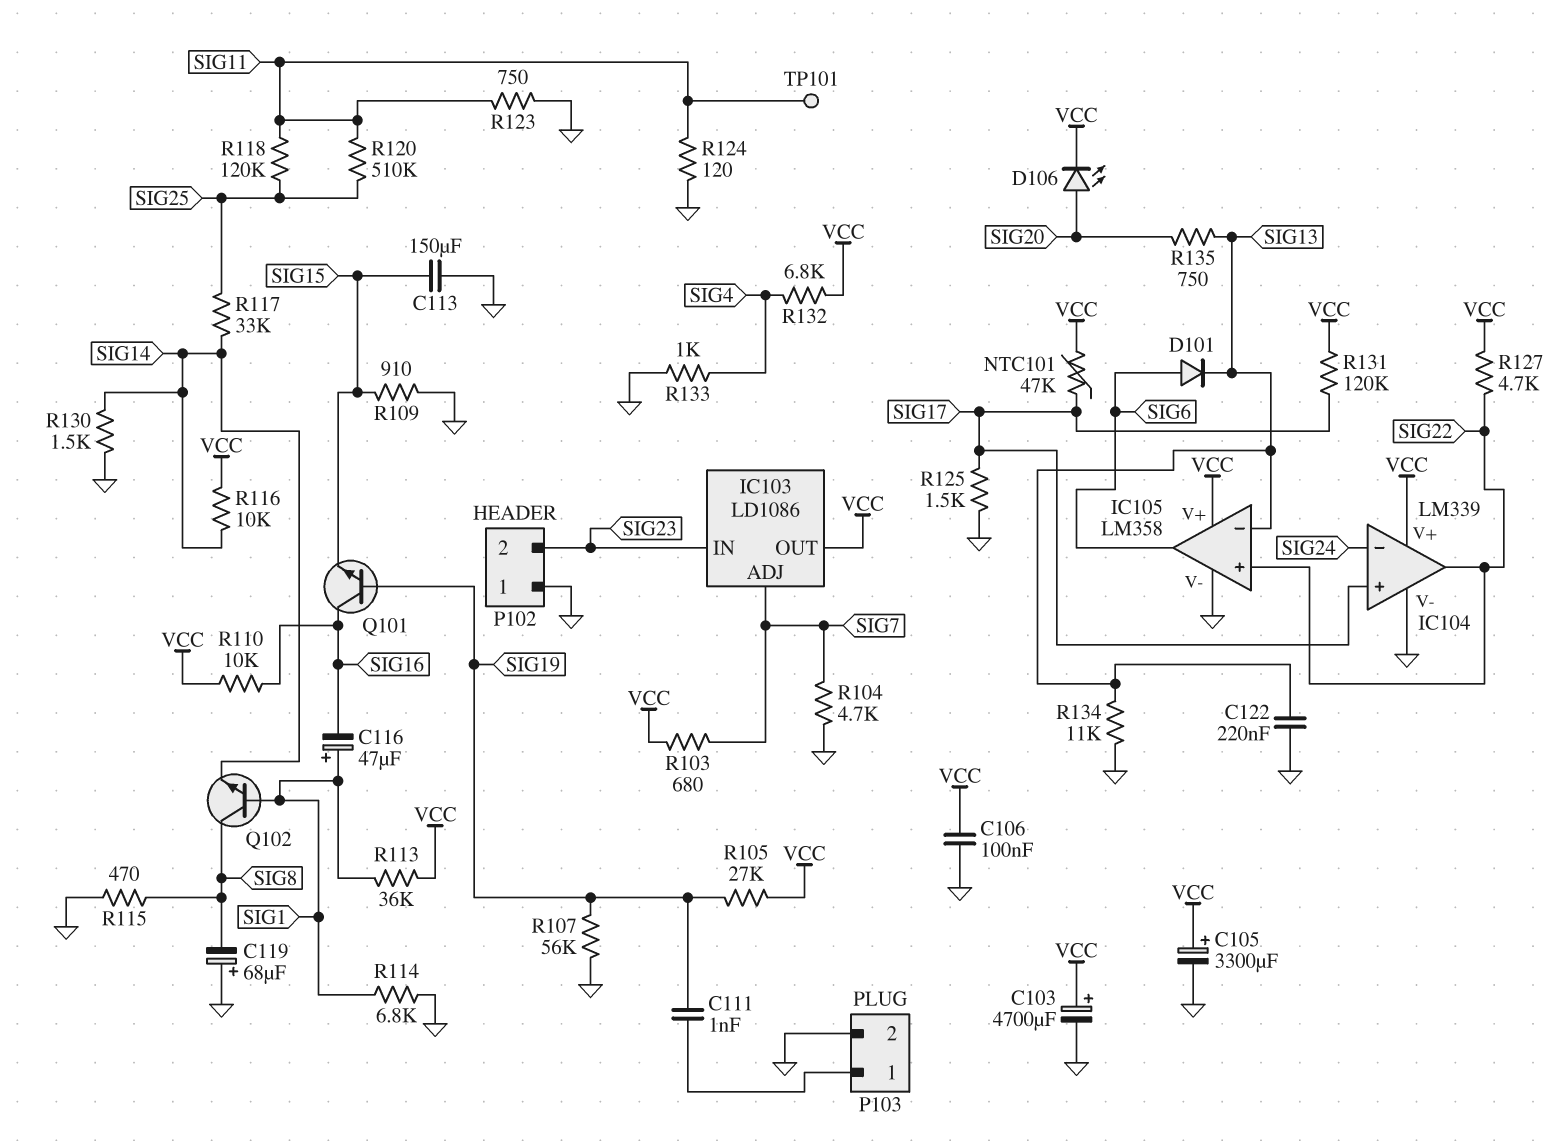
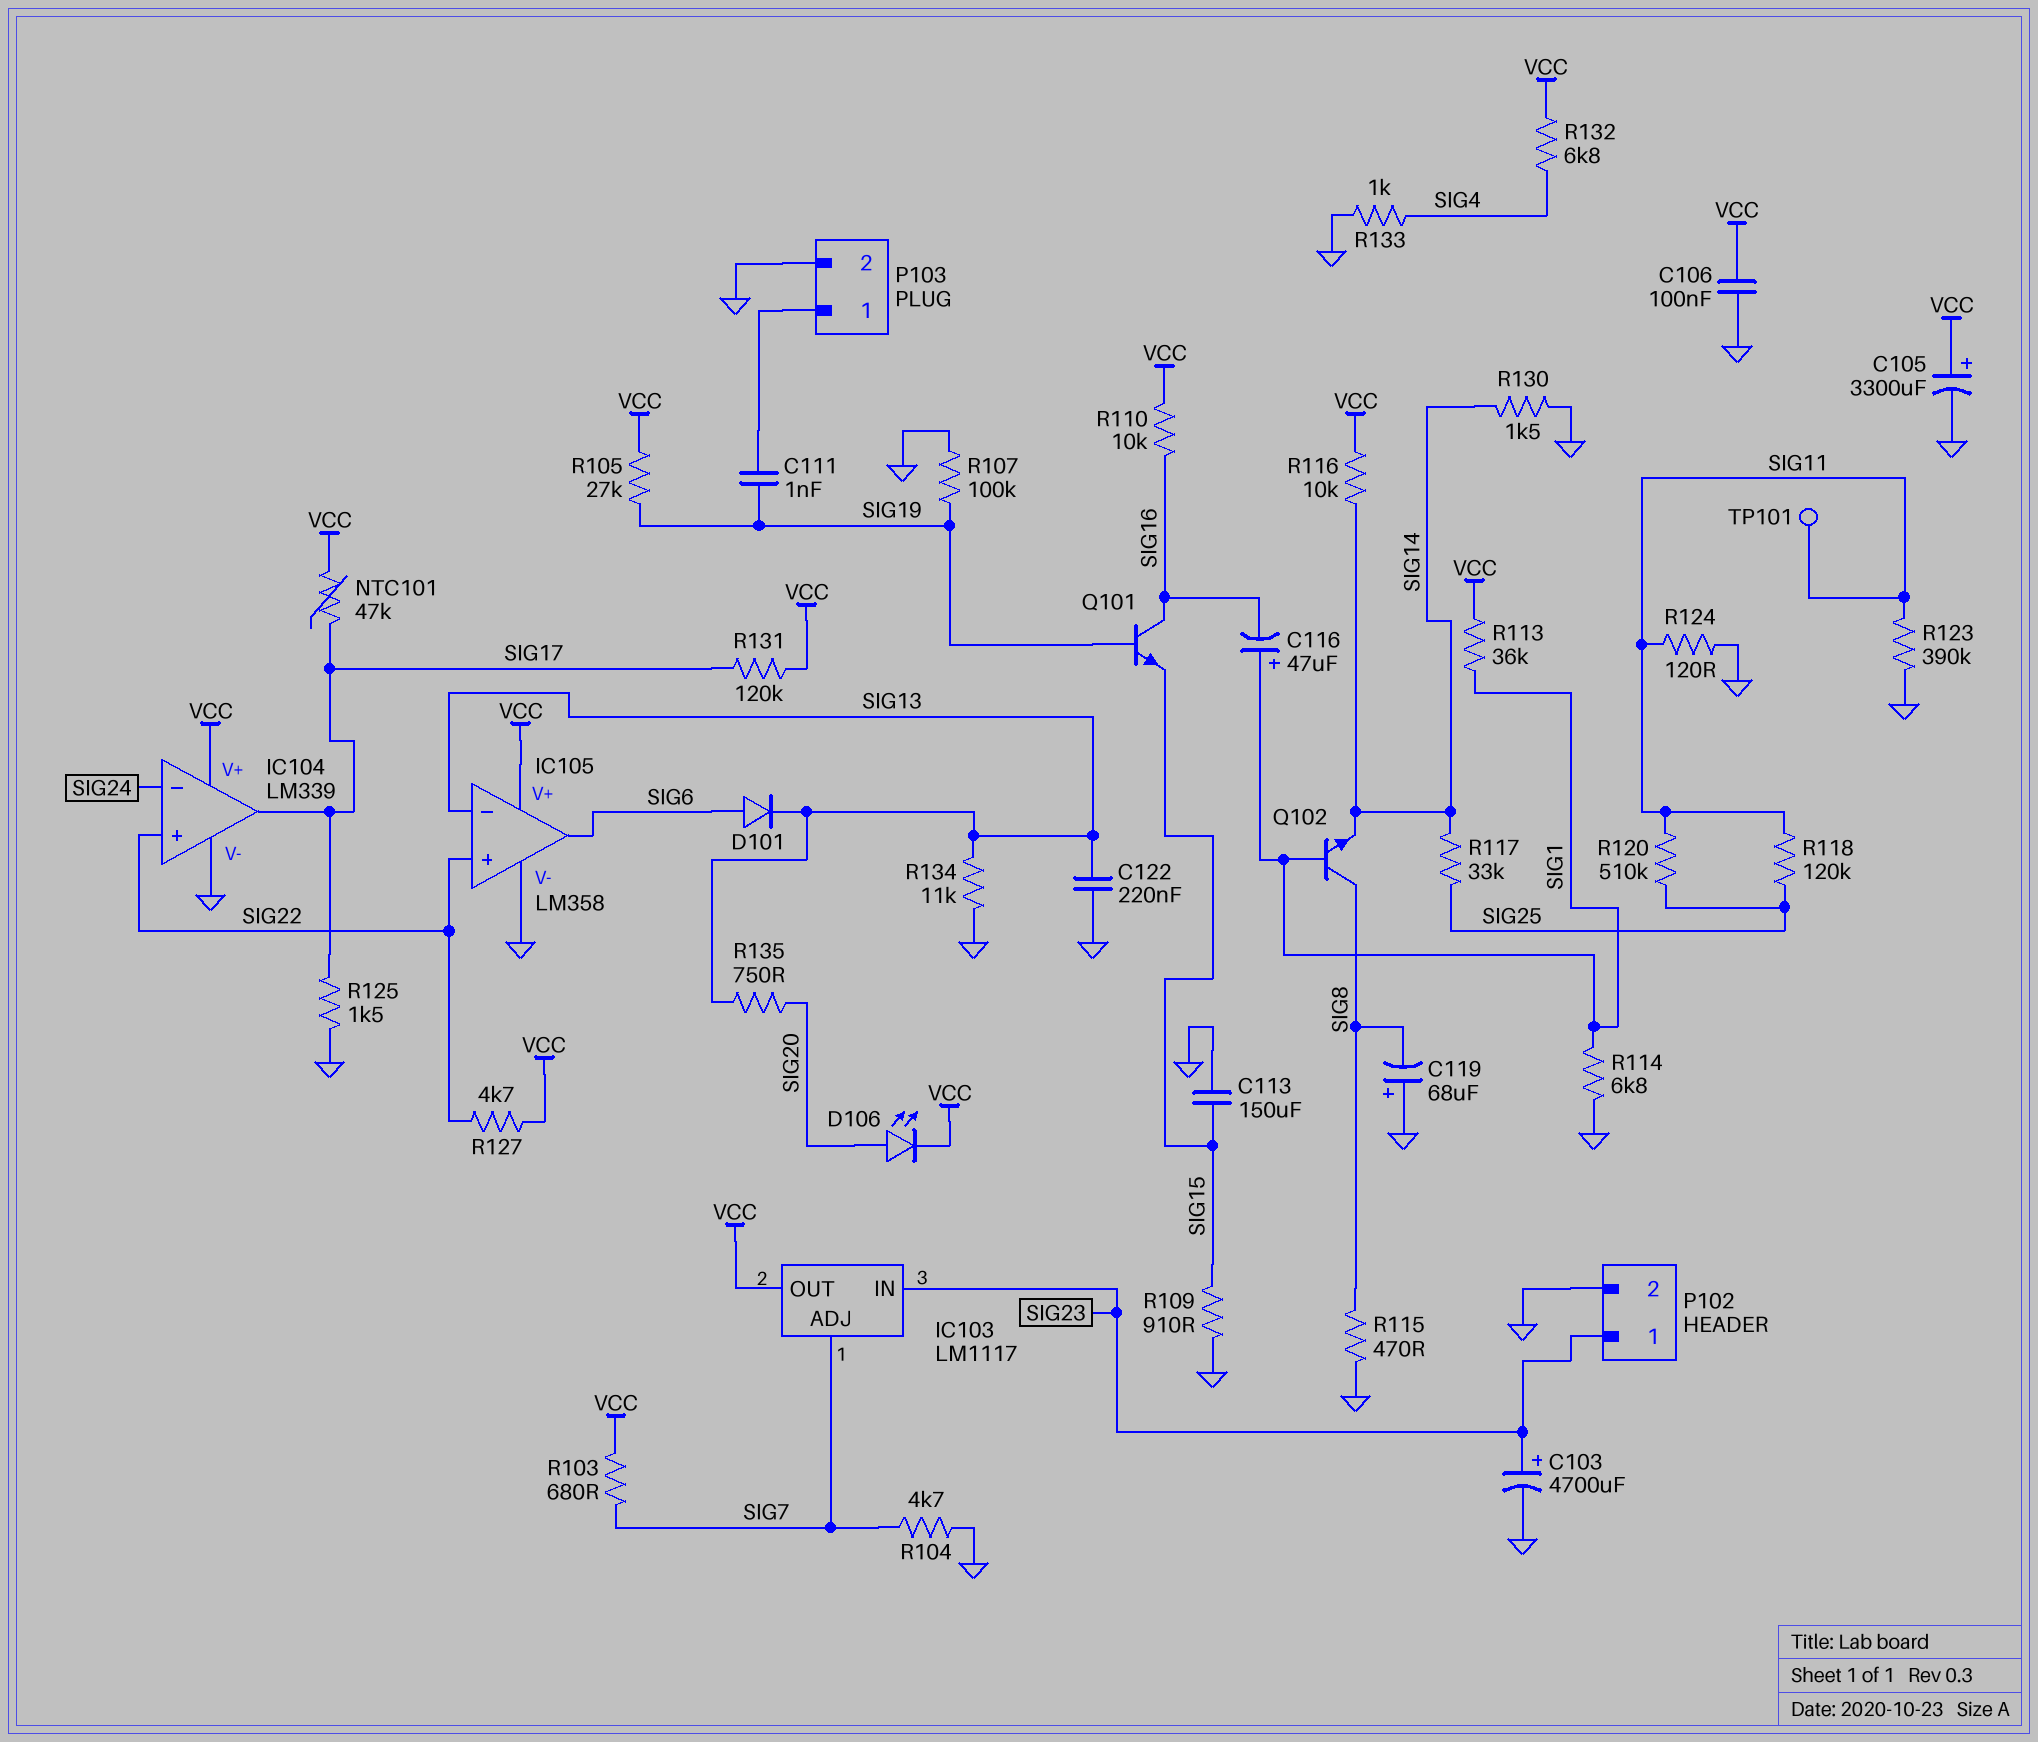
C103: 4700uF (plus VCC, minus GND) -> 4700uF (plus SIG23, minus GND)
IC103: LD1086 -> LM1117
IC104 pin in+: SIG17 -> SIG22
IC104 pin out: SIG22 -> SIG17
P102 pin 1: GND -> SIG23
P102 pin 2: SIG23 -> GND
R107: 56k (GND, SIG19) -> 100k (GND, SIG19)
R123: 750 (GND, SIG11) -> 390k (GND, SIG11)

